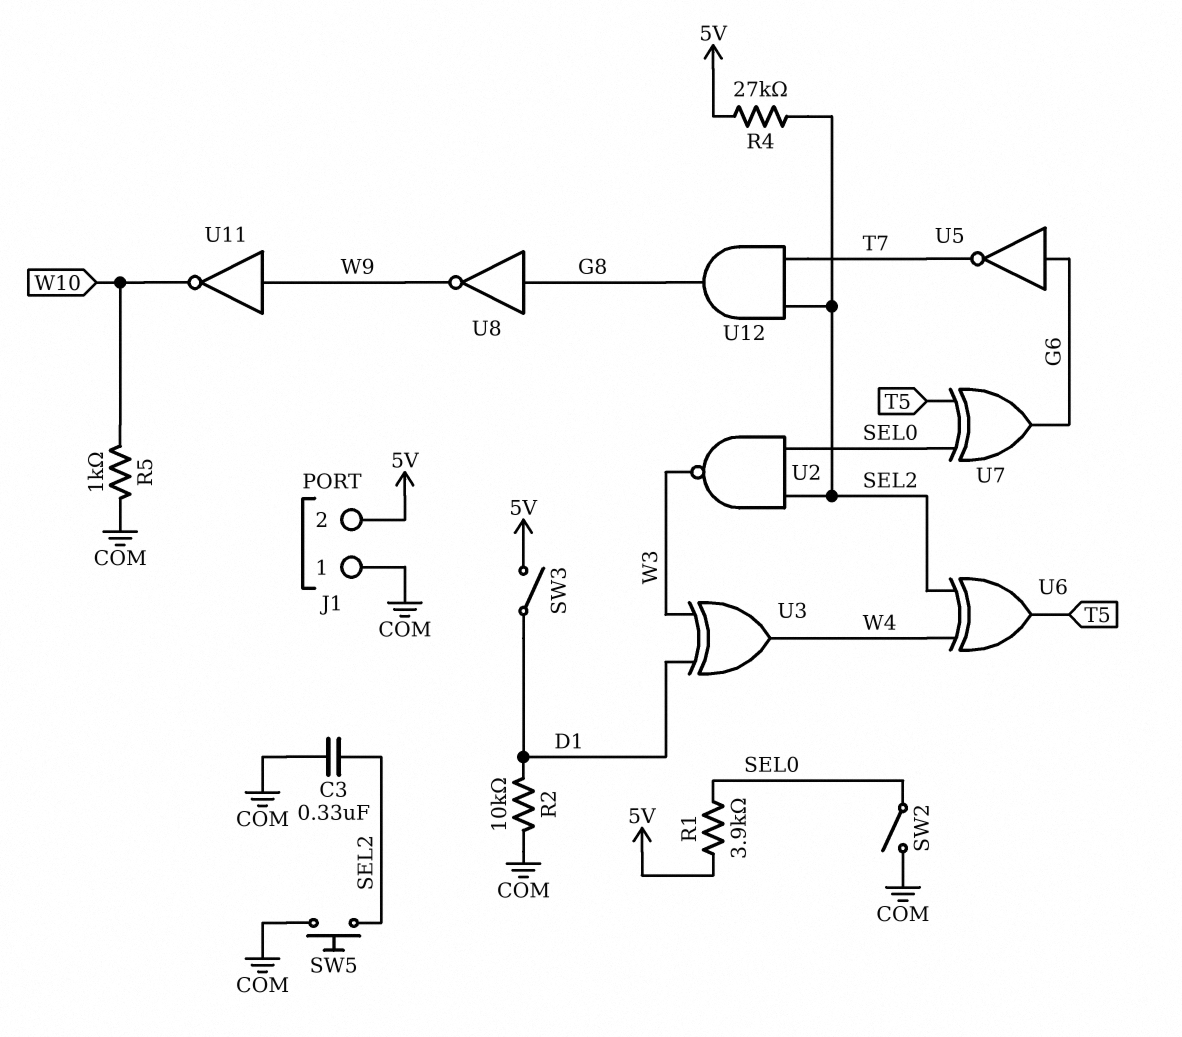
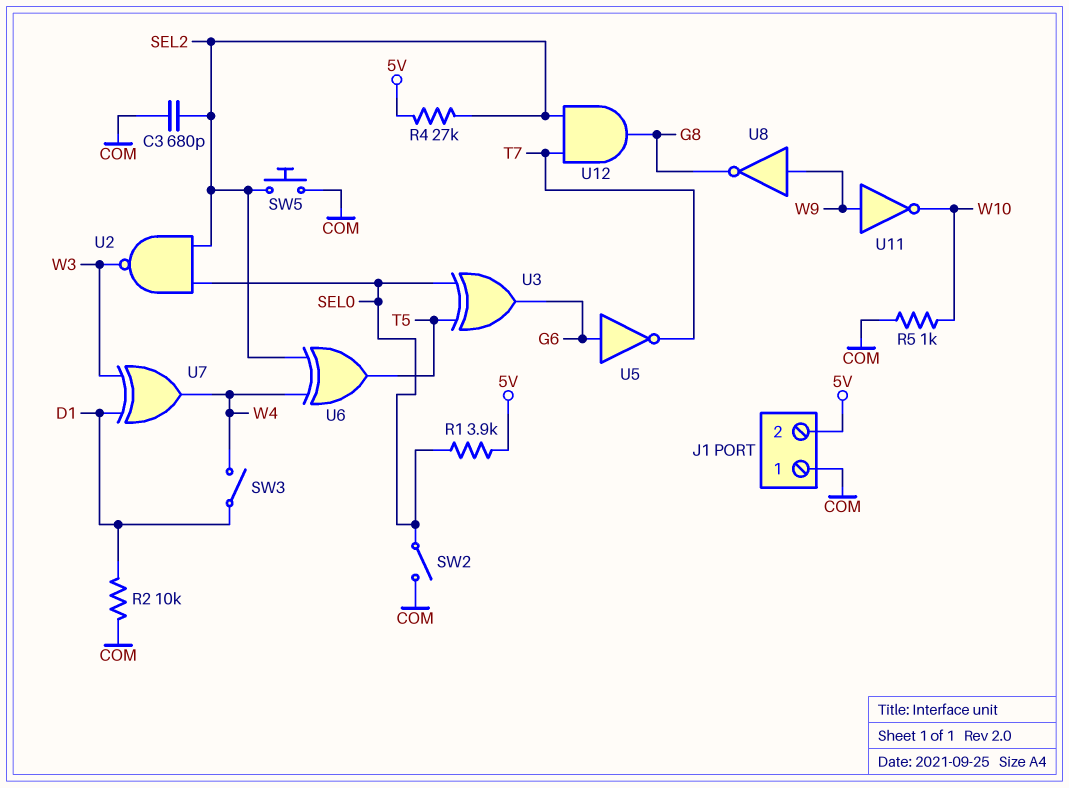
C3: 330nF (COM, SEL2) -> 680pF (COM, SEL2)
SW3: switch (5V, D1) -> switch (D1, W4)
U3: XOR (in D1, in W3, out W4) -> XOR (in SEL0, in T5, out G6)
U7: XOR (in SEL0, in T5, out G6) -> XOR (in D1, in W3, out W4)
U8: NOT (in G8, out W9) -> NOT (in W9, out G8)

